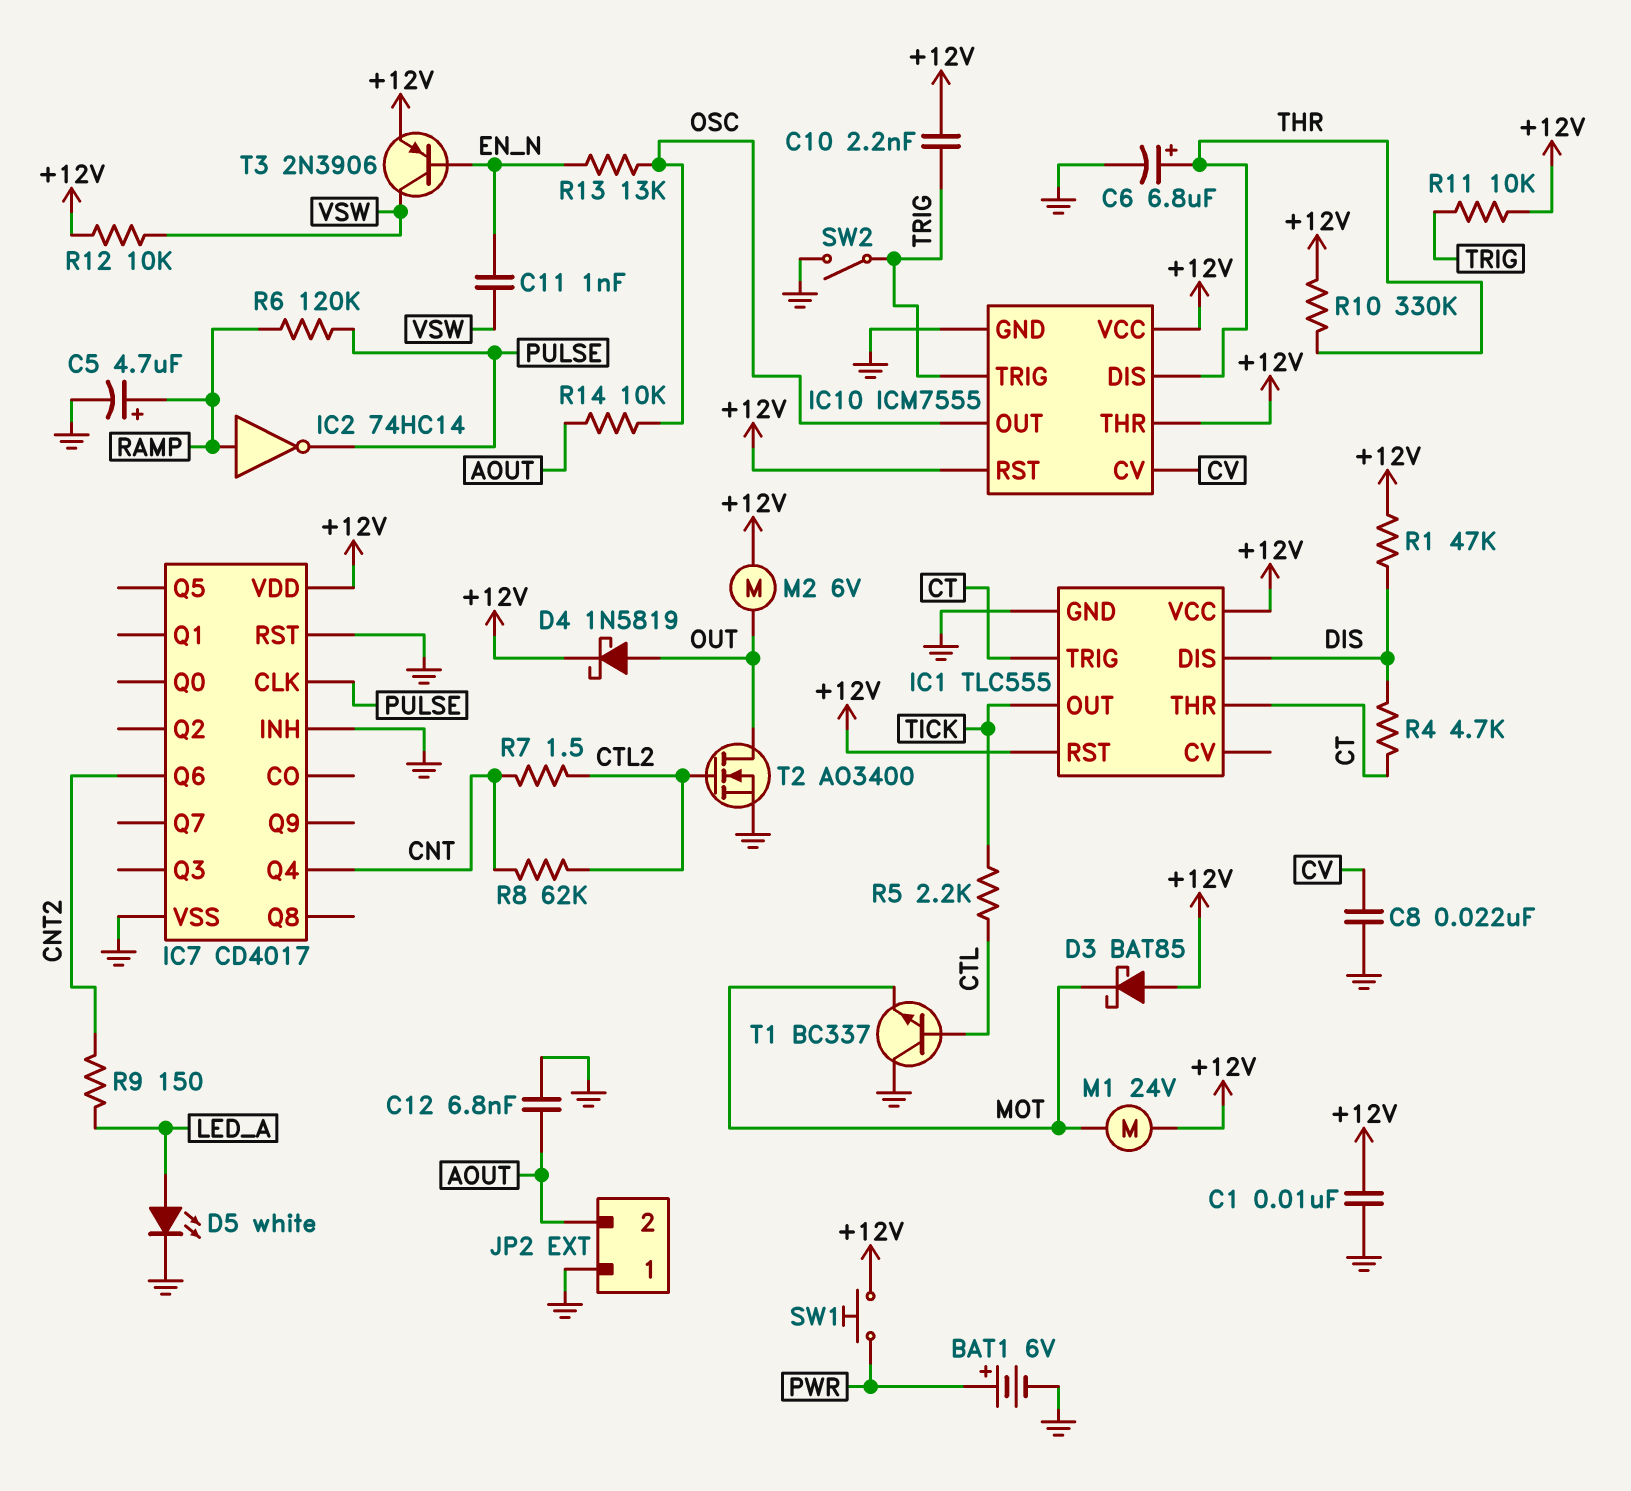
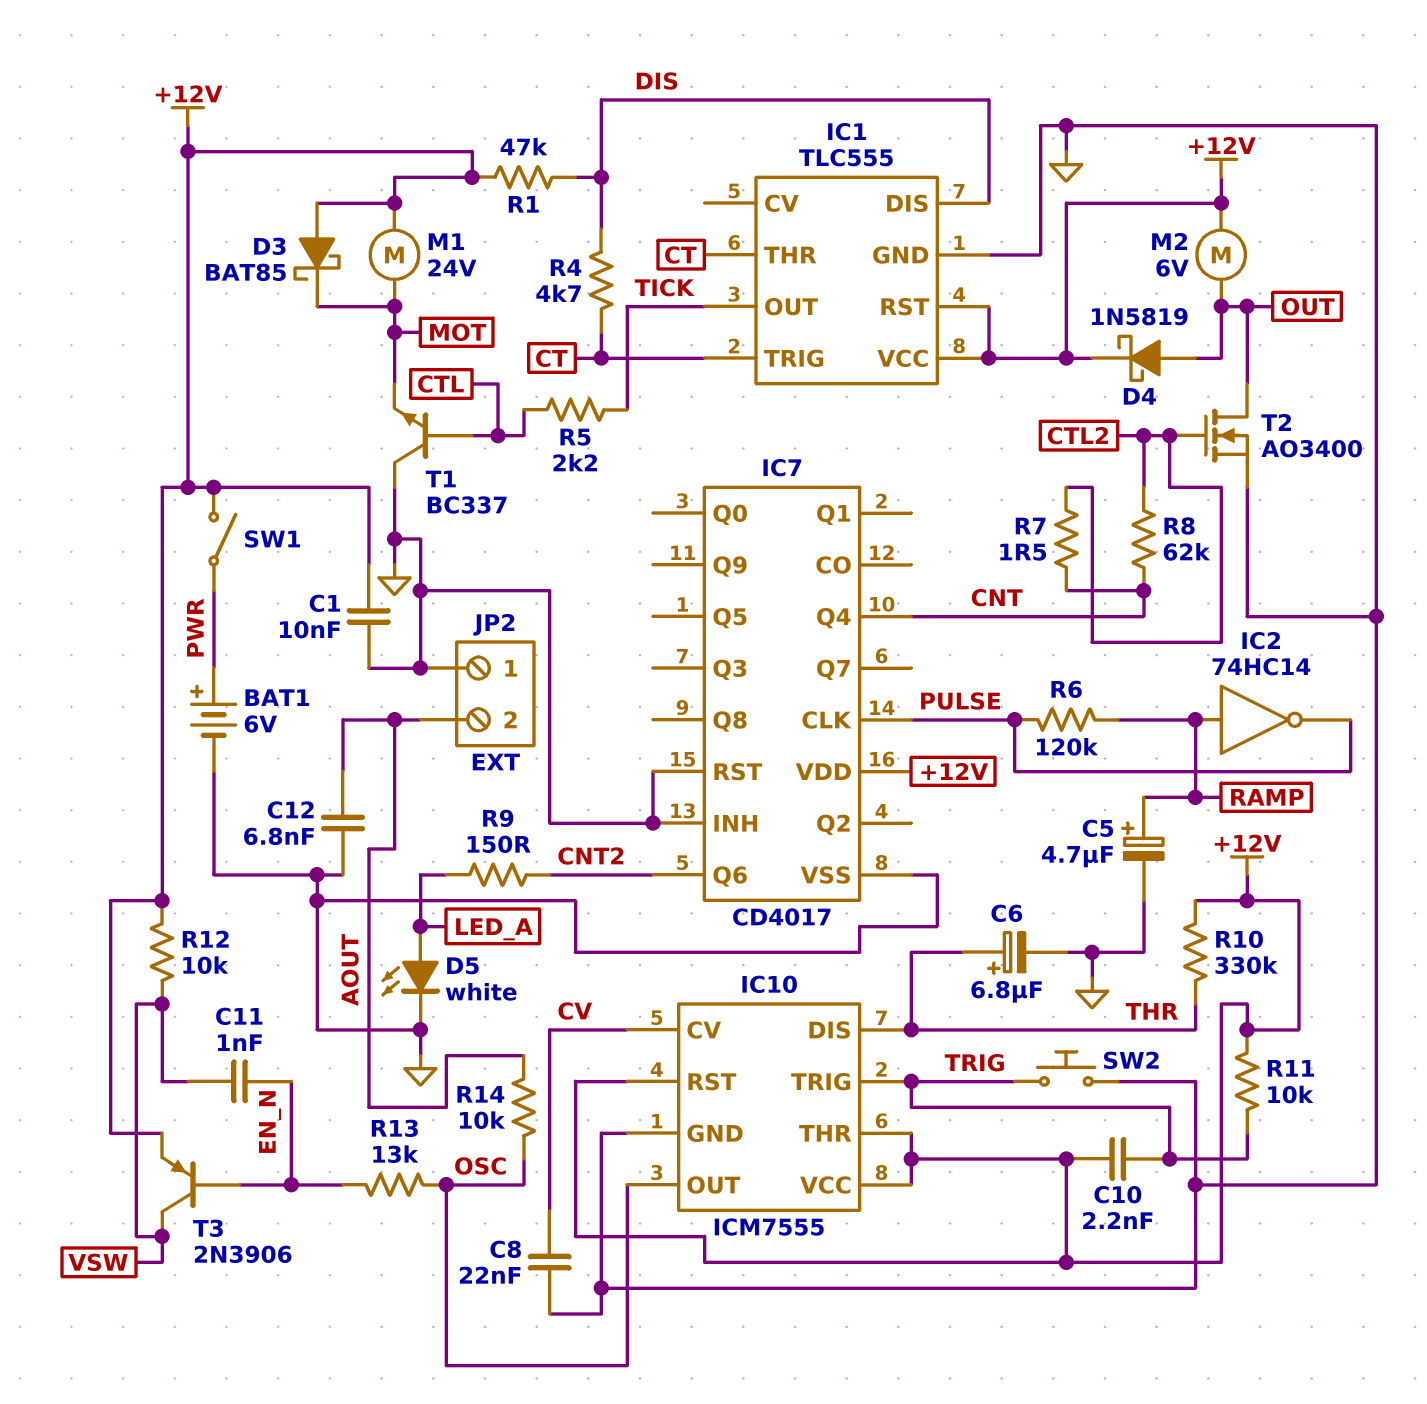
SW1: button (+12V, PWR) -> switch (+12V, PWR)
SW2: switch (GND, TRIG) -> button (GND, TRIG)

